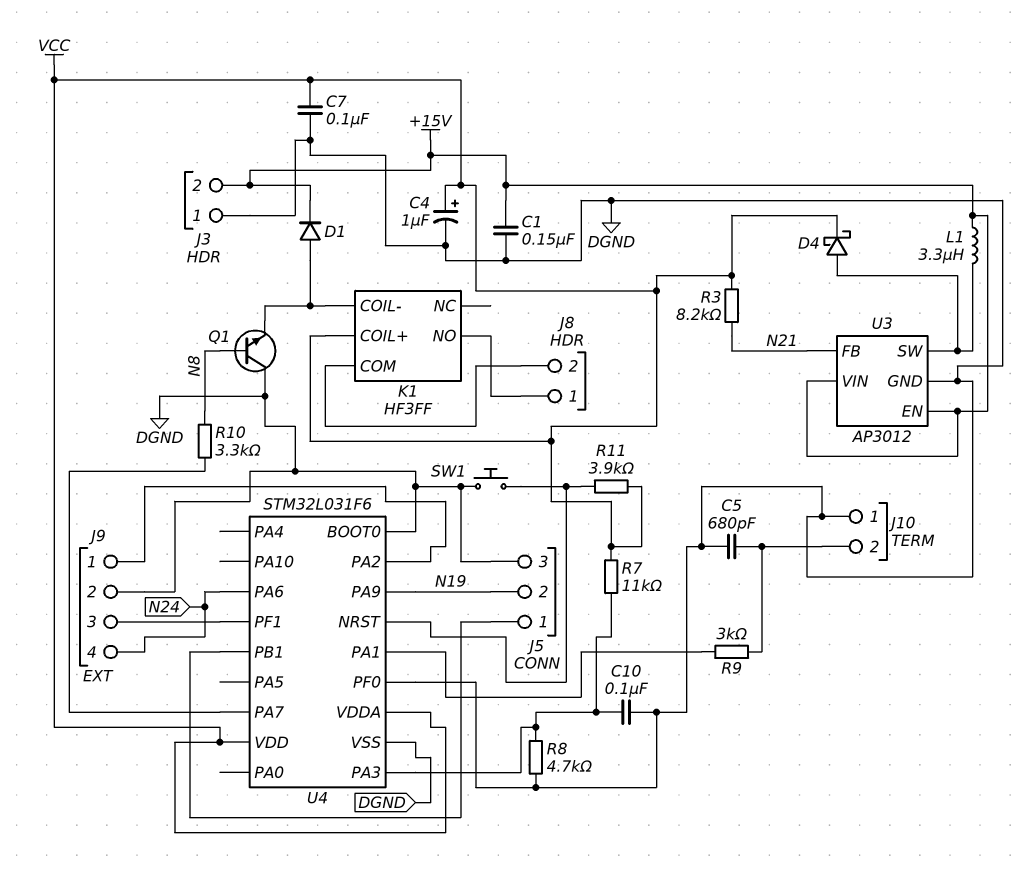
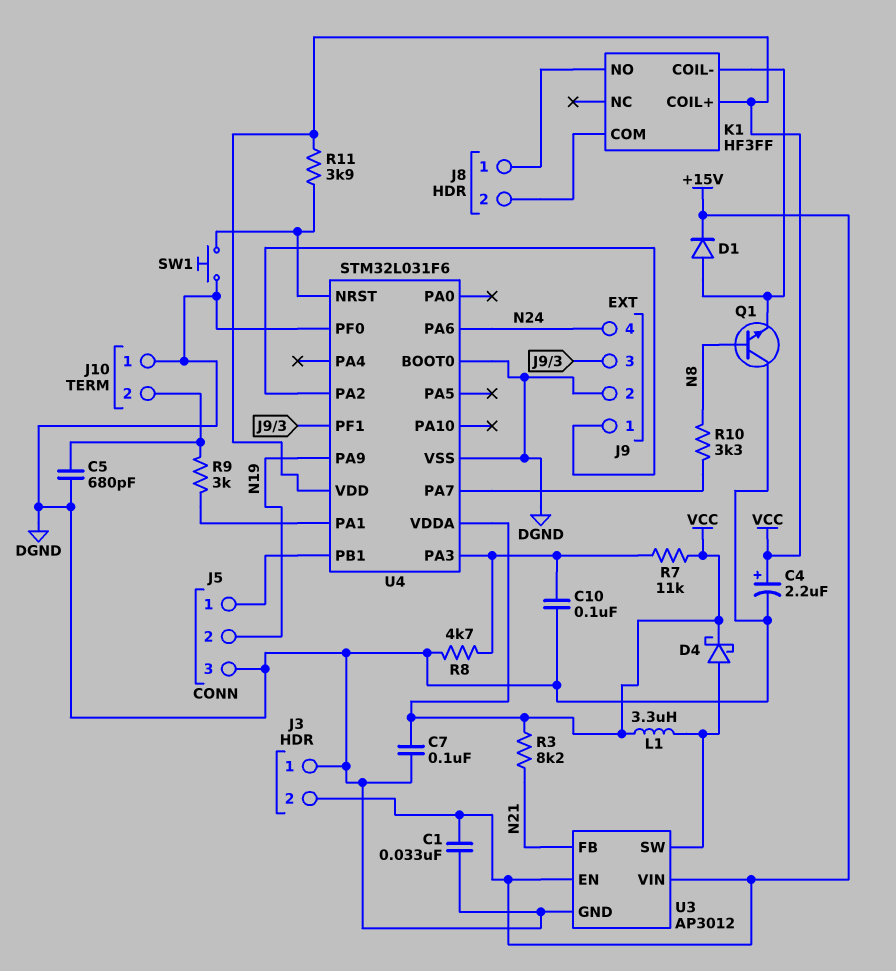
C1: 150nF (+15V, DGND) -> 33nF (+15V, DGND)
C4: 1uF (plus VCC, minus DGND) -> 2.2uF (plus VCC, minus DGND)
L1: 3.3uH (+15V, U3/SW) -> 3.3uH (U3/SW, VCC)

